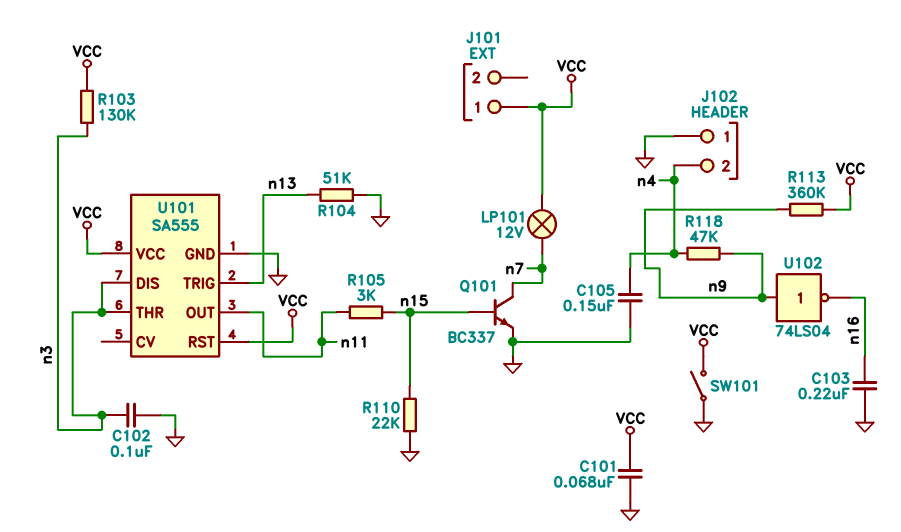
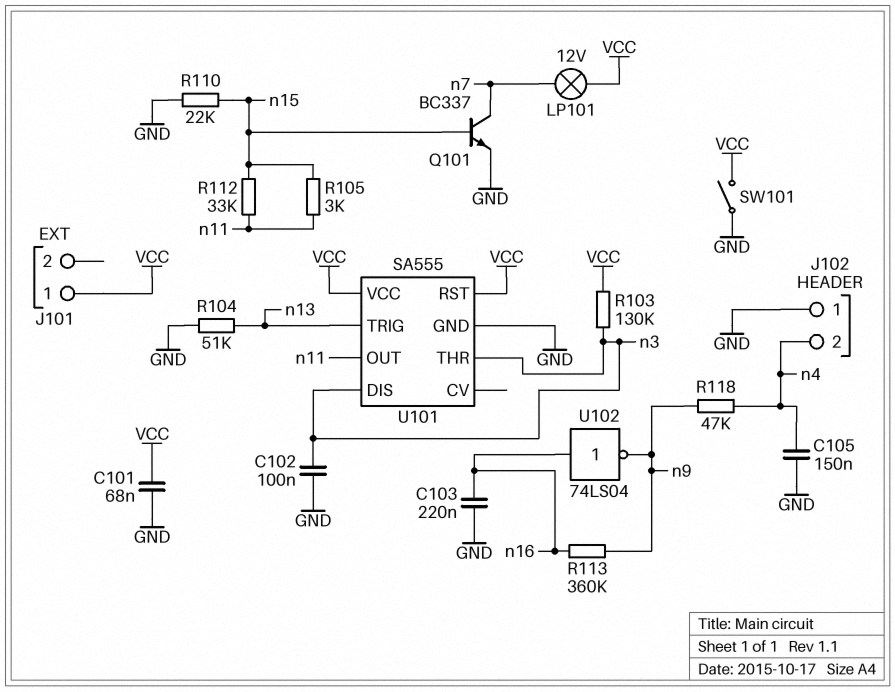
R112: none -> 33k (n11, n15)
R113: 360k (VCC, n9) -> 360k (n9, n16)
U102: NOT 74LS04 (in n9, out n16) -> NOT 74LS04 (in n16, out n9)

